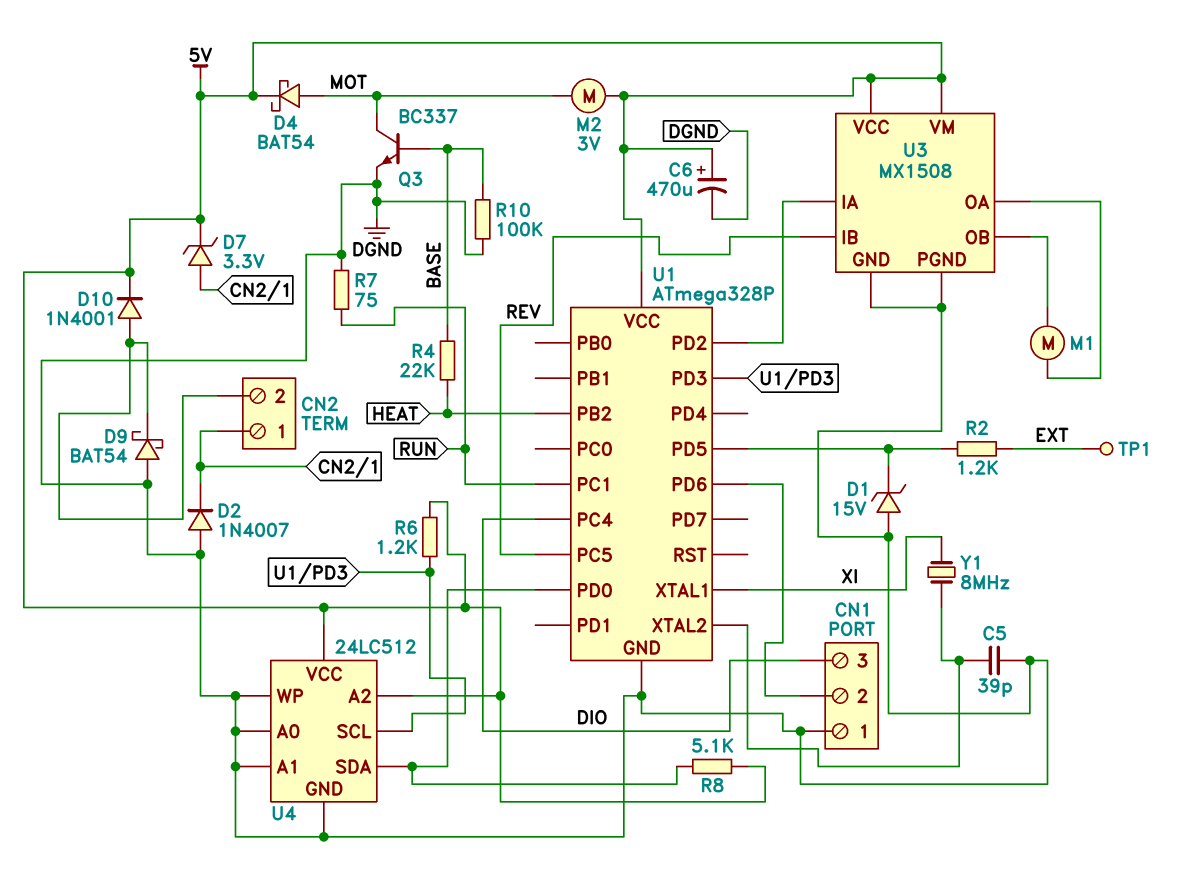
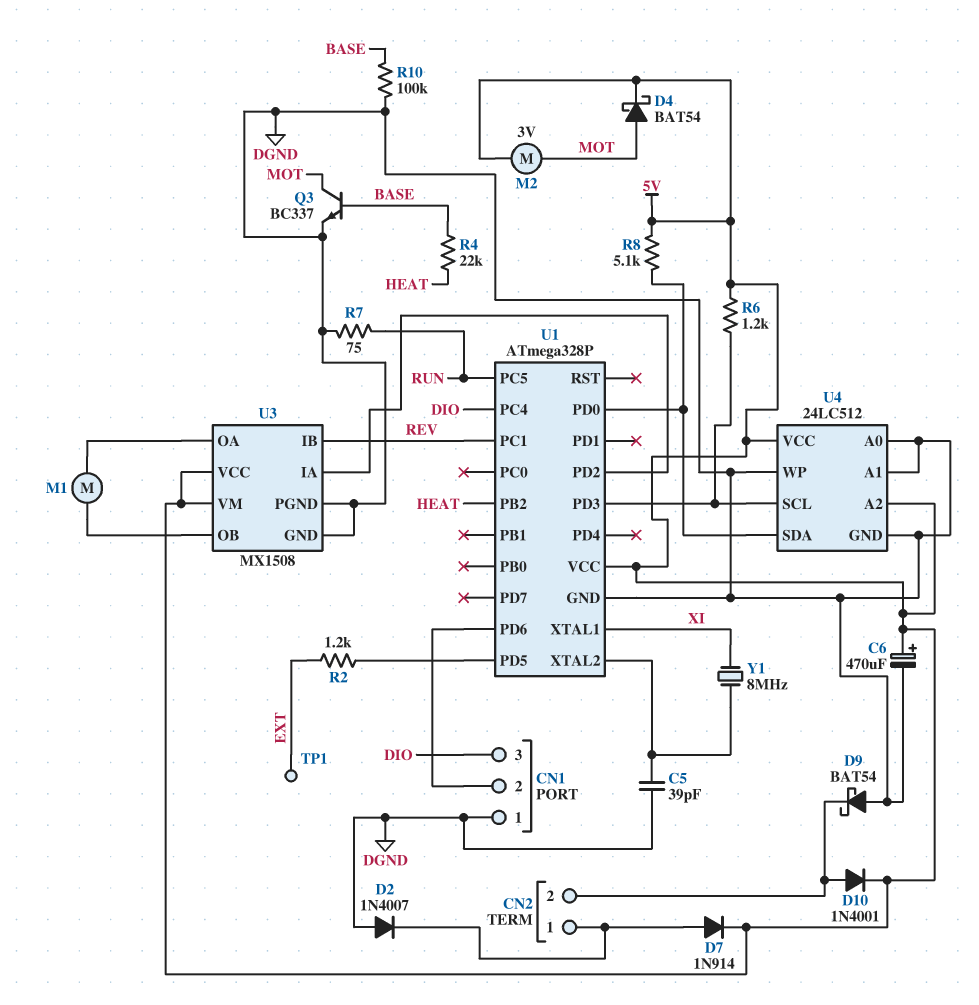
D1: zener 15V (A DGND, K U1/PD5) -> none
D7: zener 3.3V (A CN2/1, K 5V) -> diode 1N914 (A CN2/1, K 5V)
U1 pin PC1: RUN -> REV
U1 pin PC5: REV -> RUN

